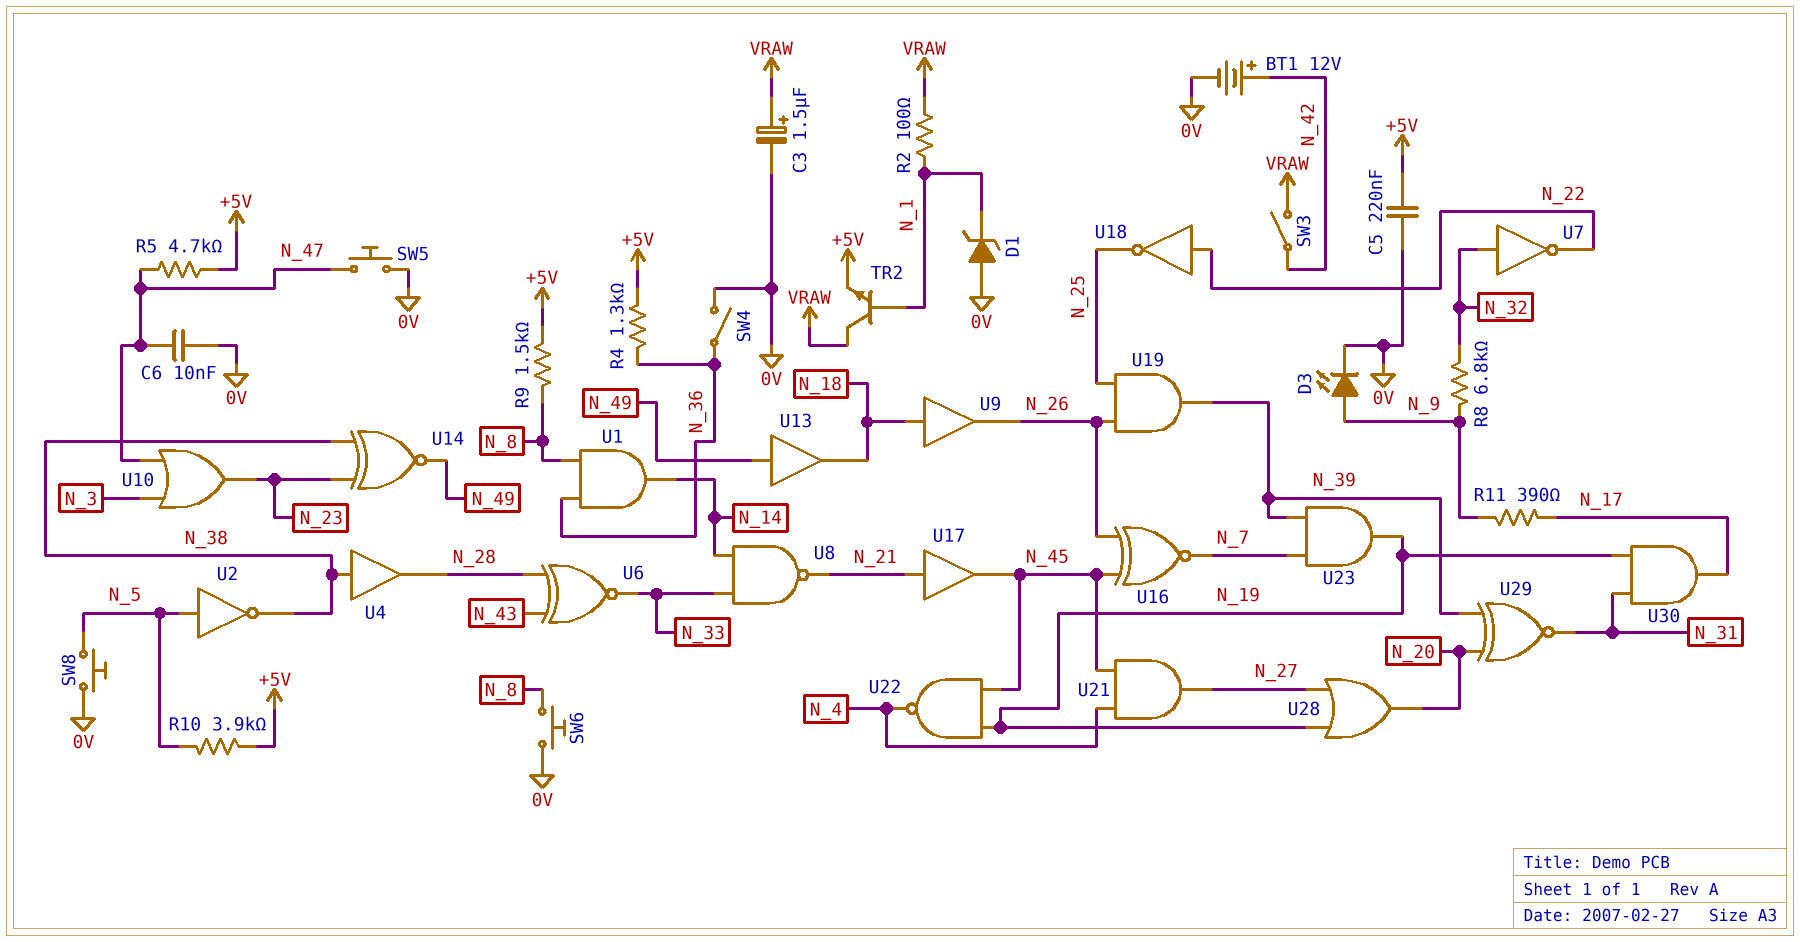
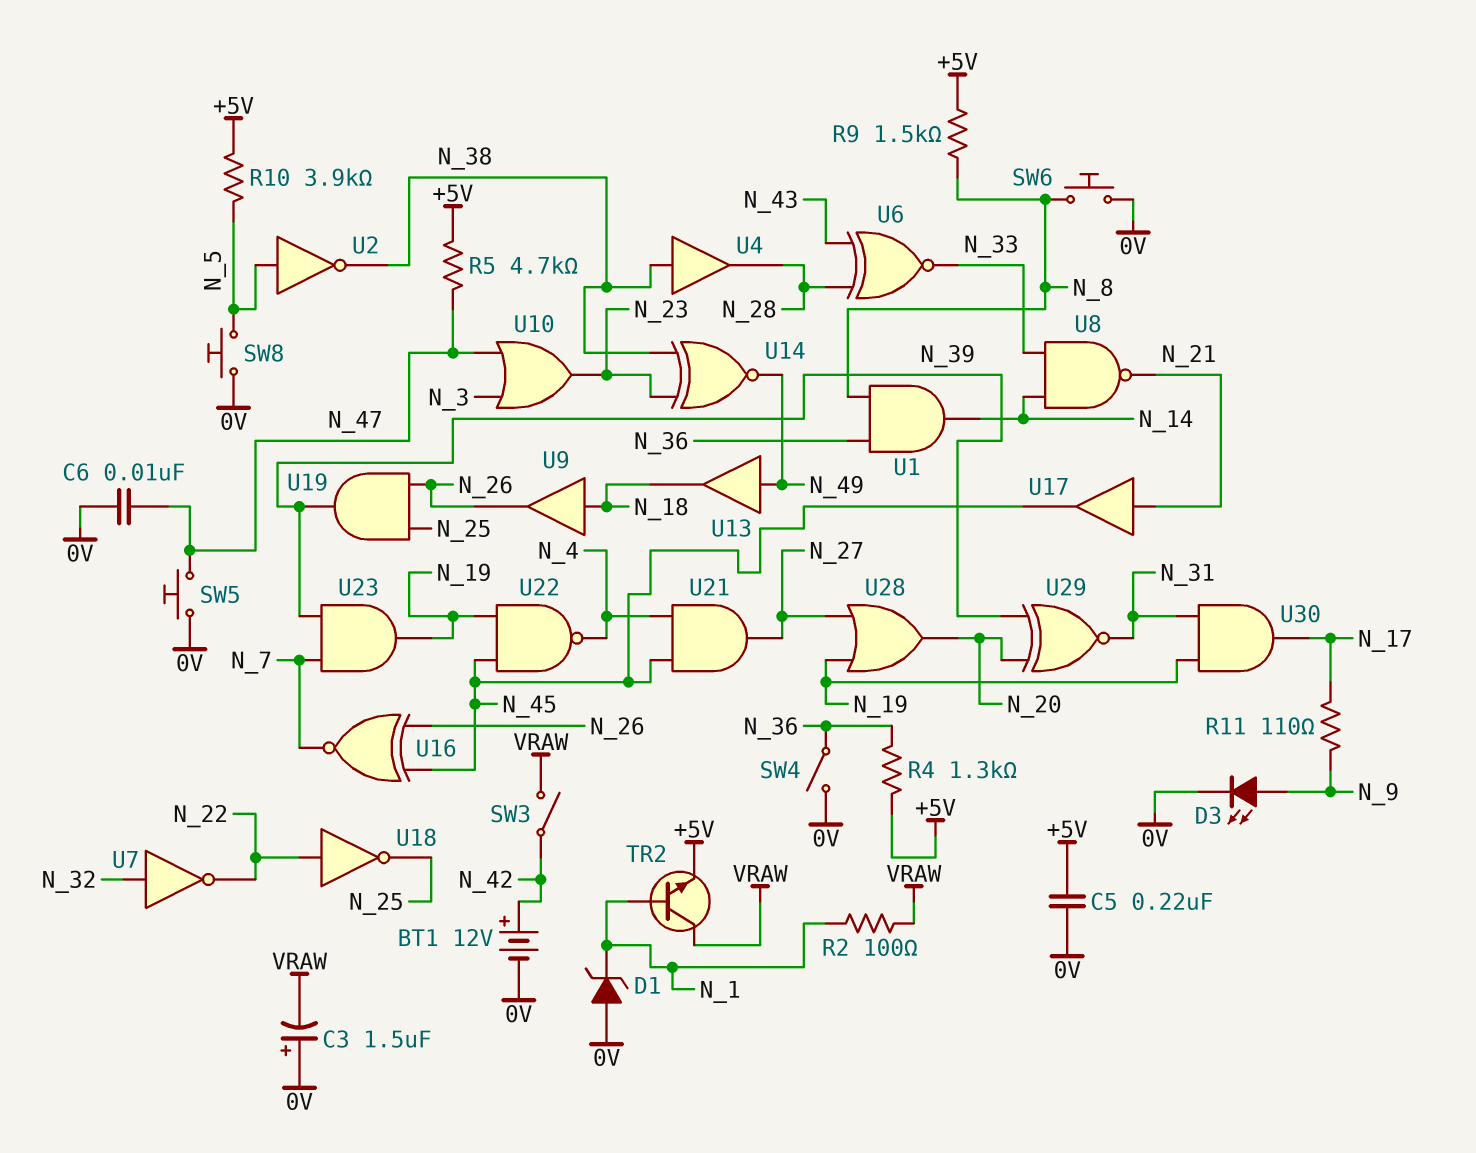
C3: 1.5uF (plus VRAW, minus 0V) -> 1.5uF (plus 0V, minus VRAW)
R8: 6.8k (N_9, N_32) -> none
R11: 390 (N_9, N_17) -> 110 (N_9, N_17)

